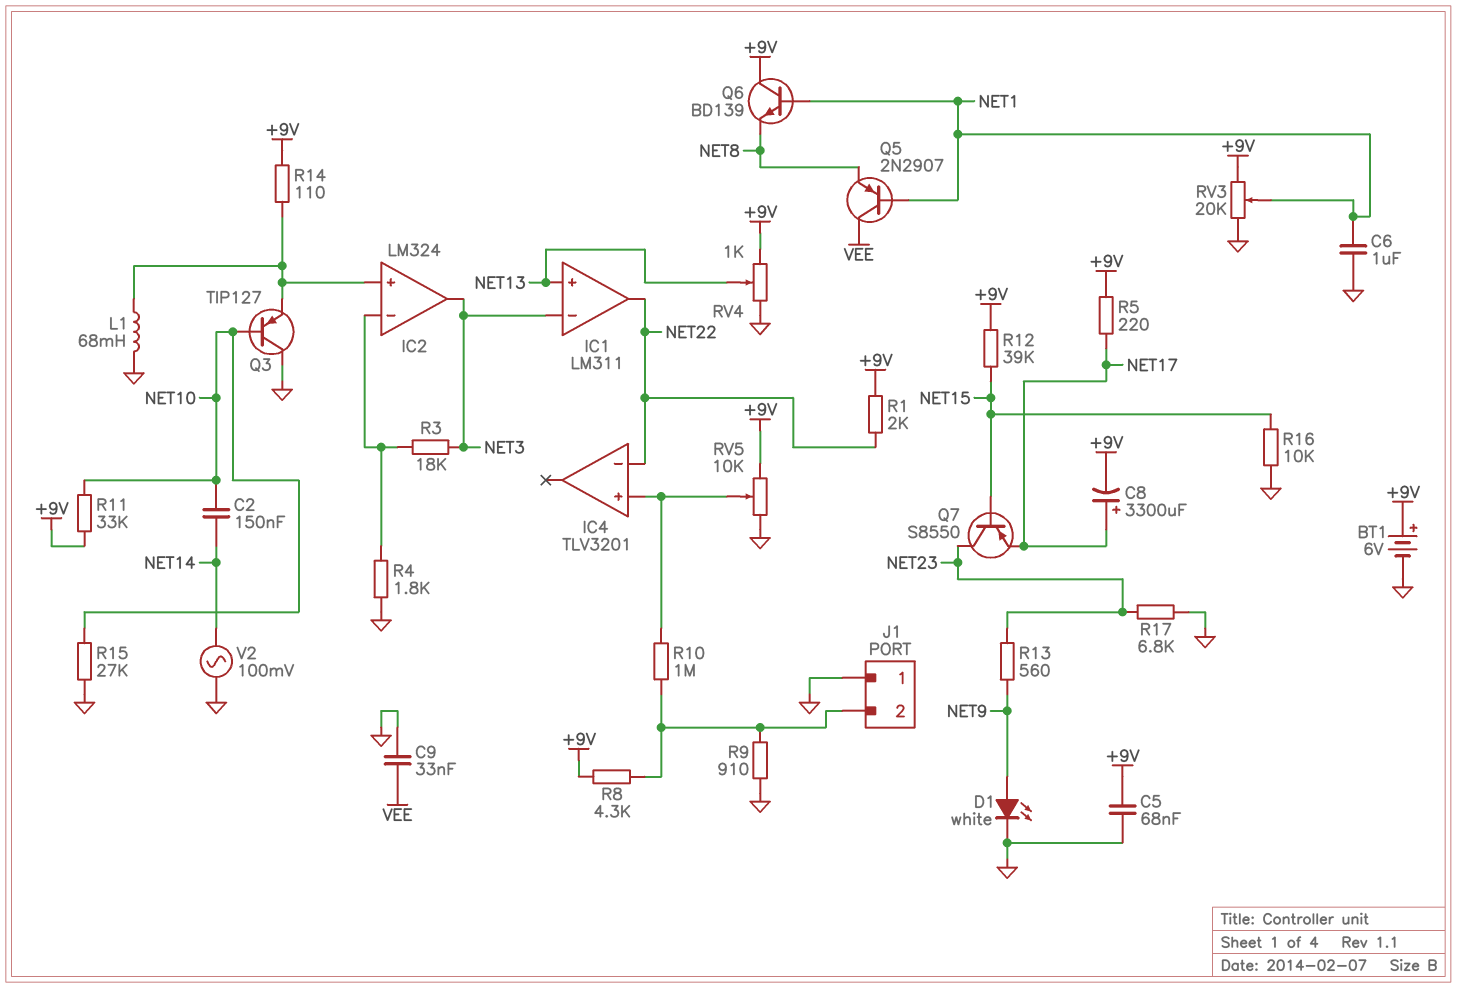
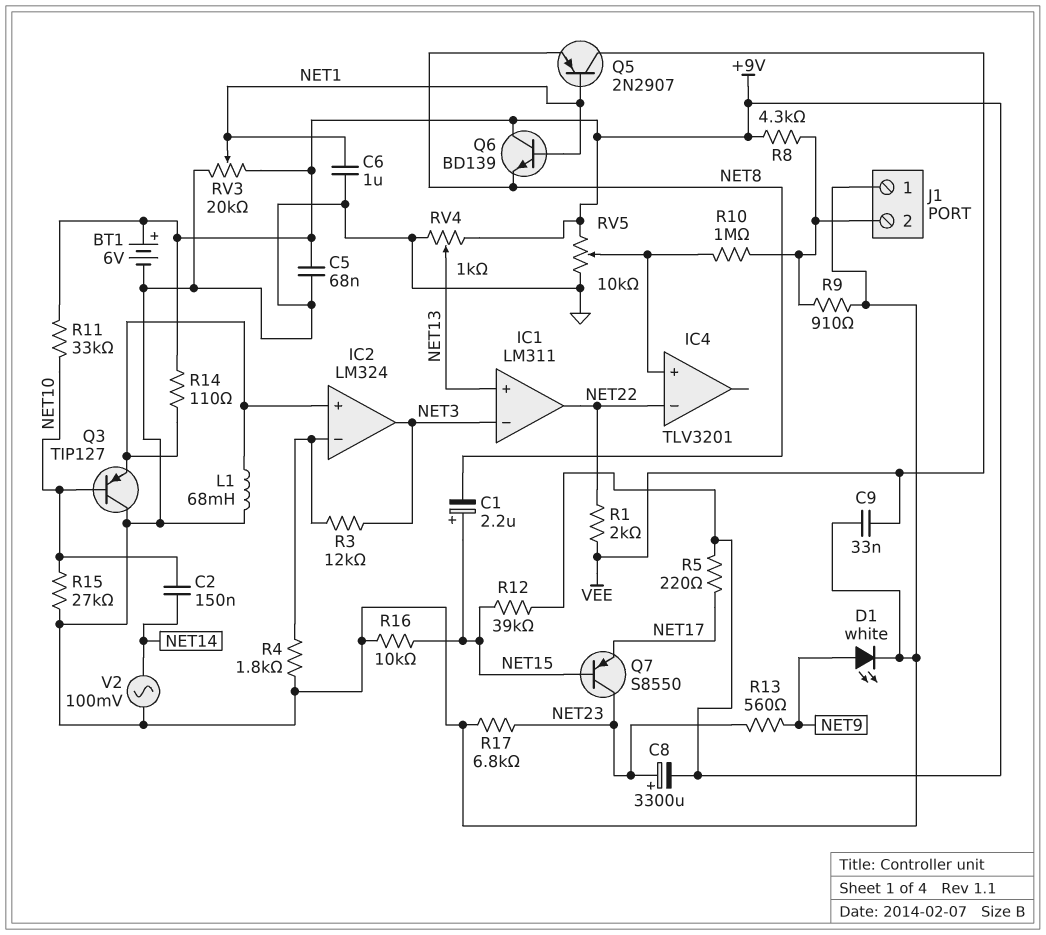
C1: none -> 2.2uF (plus NET15, minus NET8)
C8: 3300uF (plus NET17, minus +9V) -> 3300uF (plus NET23, minus +9V)
R1: 2k (+9V, NET22) -> 2k (NET22, VEE)
R3: 18k (IC2/in-, NET3) -> 12k (IC2/in-, NET3)

